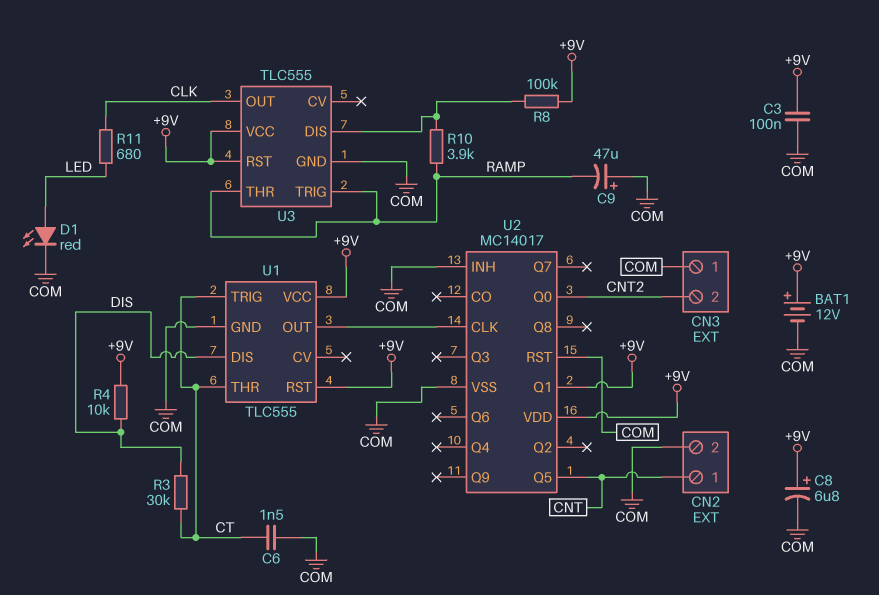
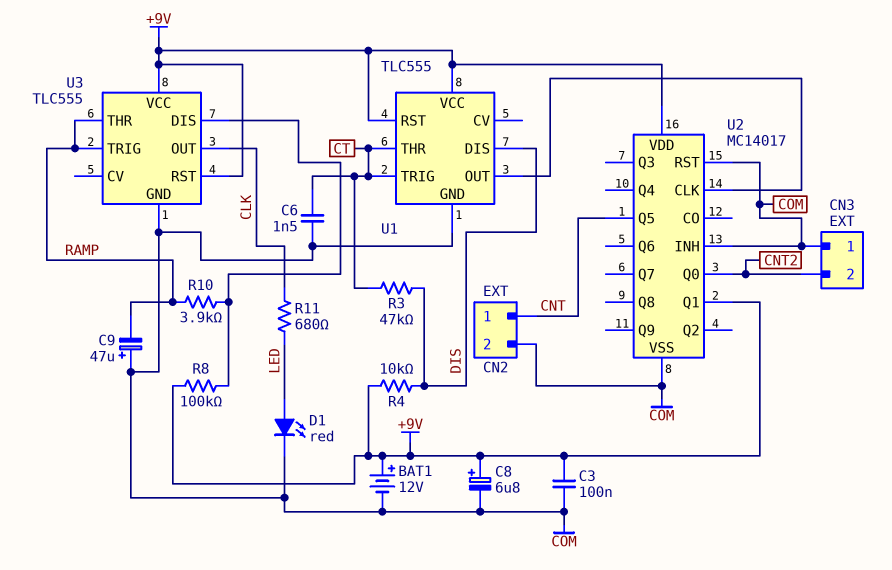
R3: 30k (CT, DIS) -> 47k (CT, DIS)

